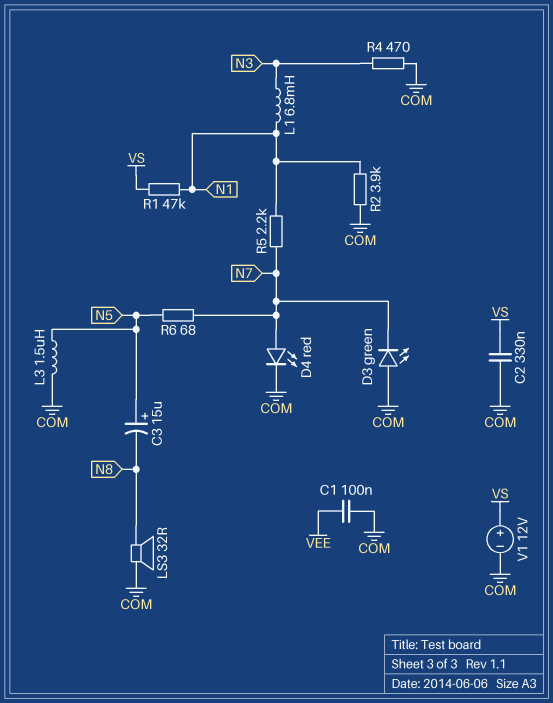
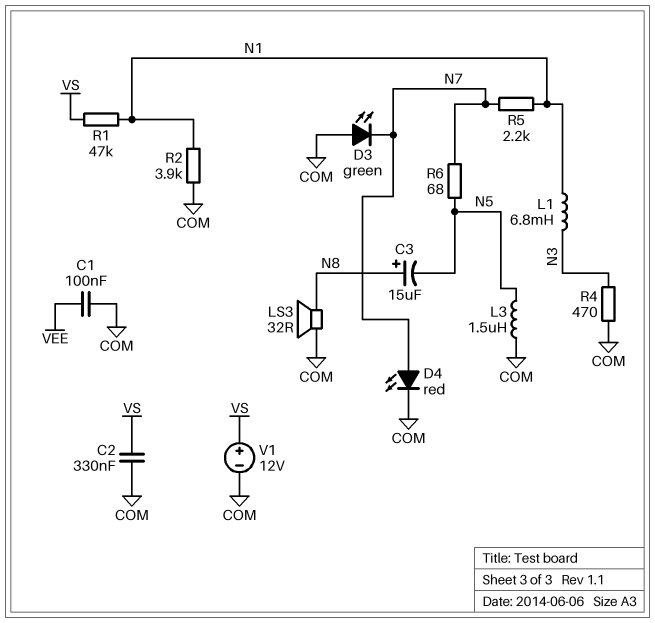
C3: 15uF (plus N5, minus N8) -> 15uF (plus N8, minus N5)

